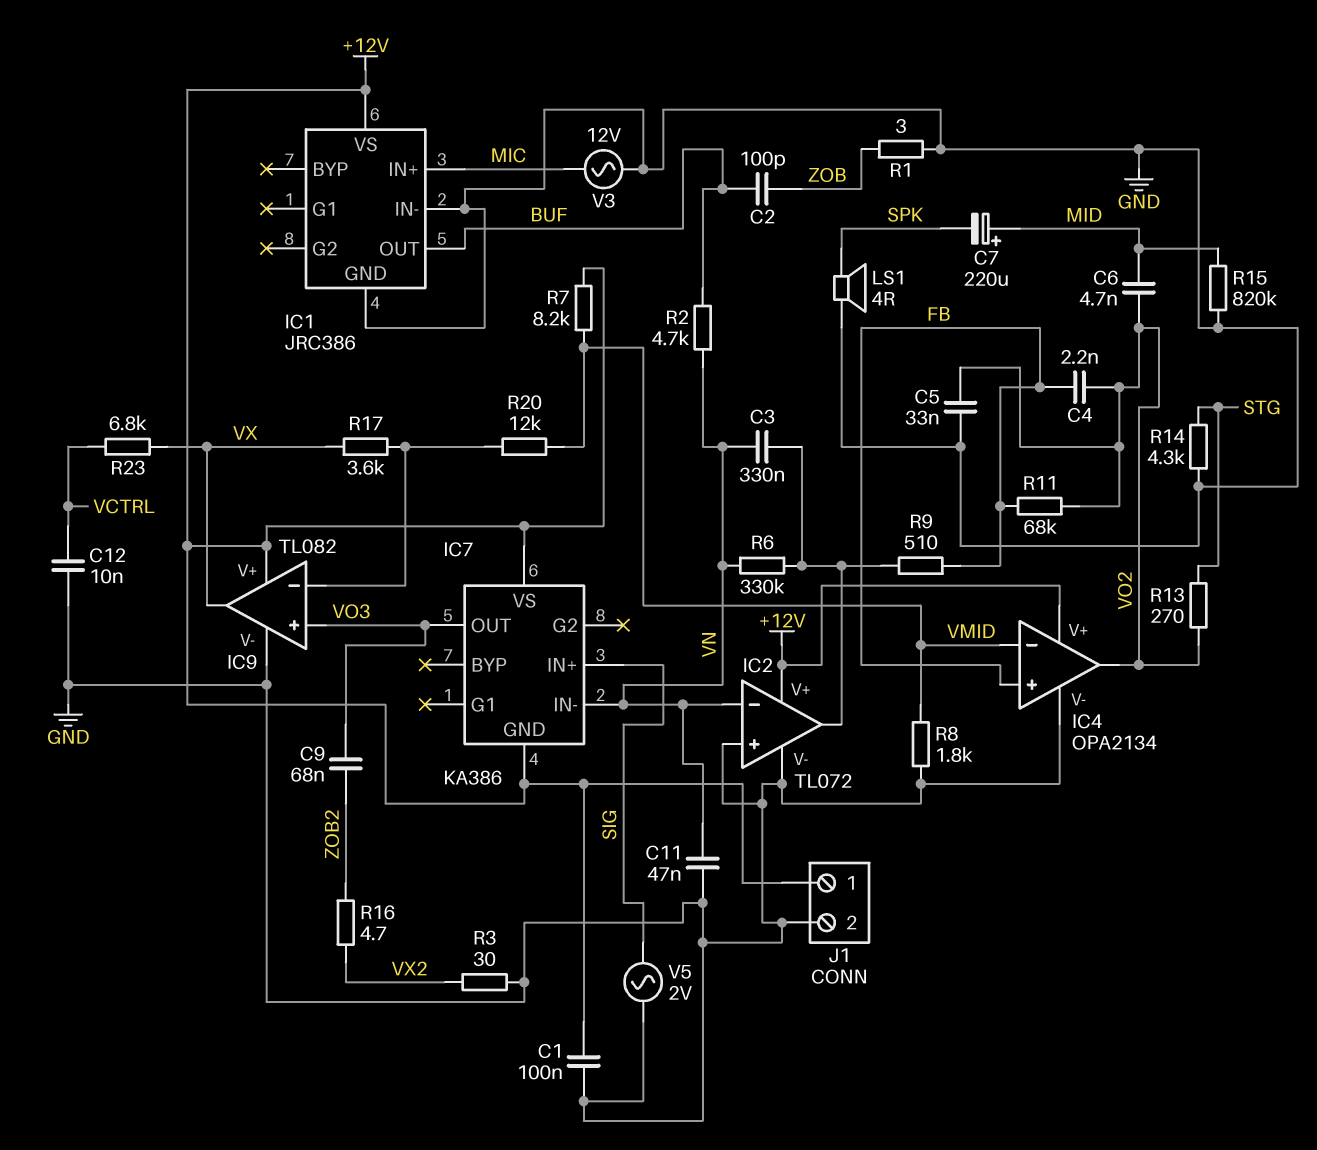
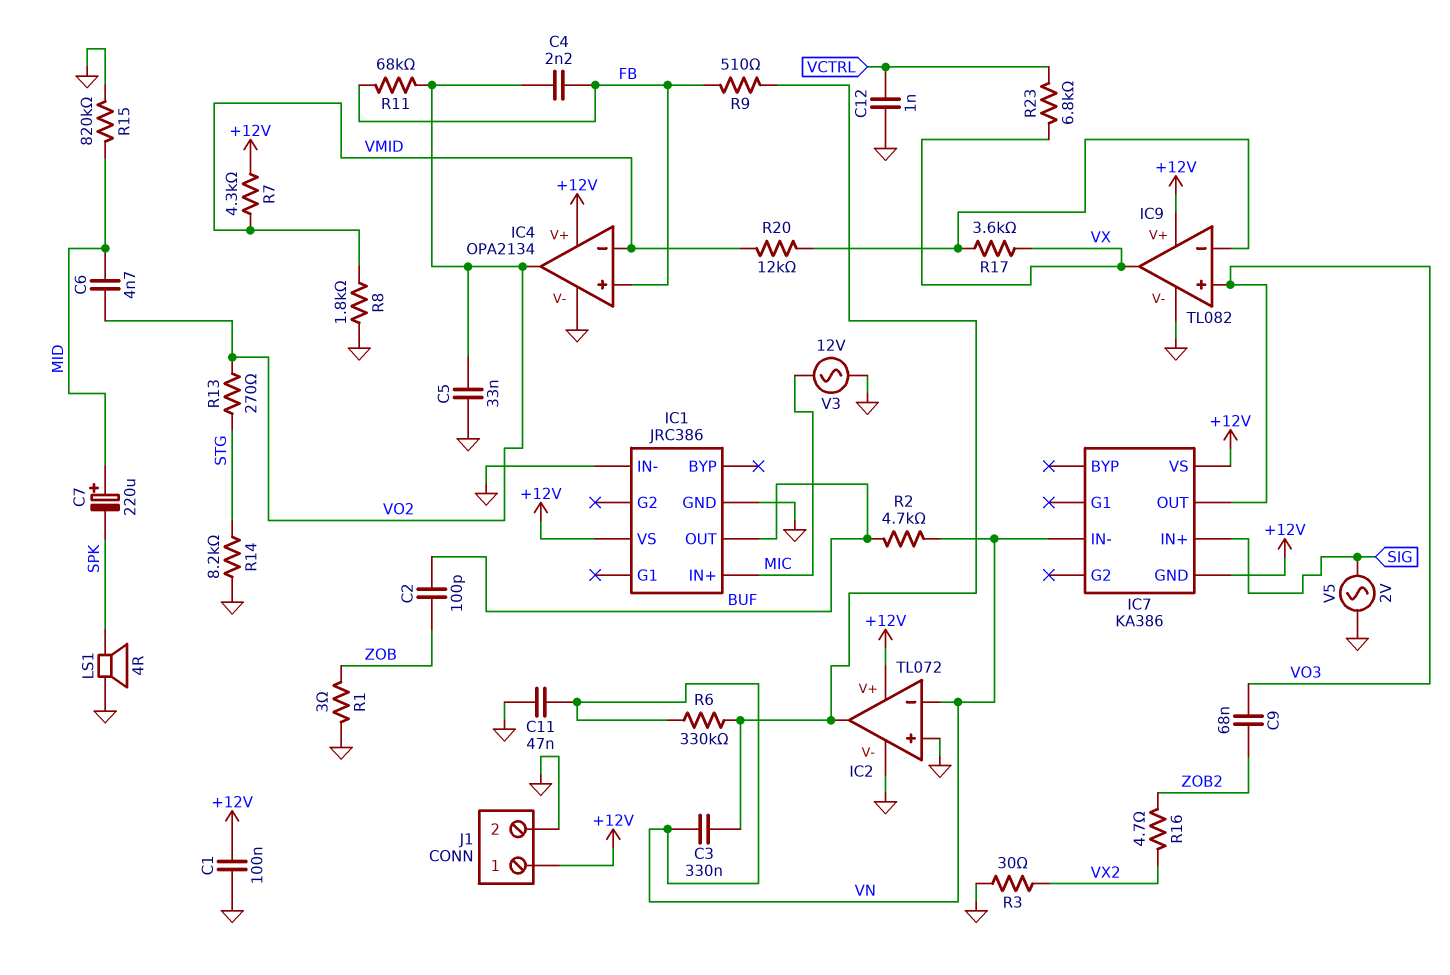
C12: 10nF (GND, VCTRL) -> 1nF (GND, VCTRL)
R7: 8.2k (+12V, VMID) -> 4.3k (+12V, VMID)
R14: 4.3k (GND, STG) -> 8.2k (GND, STG)

